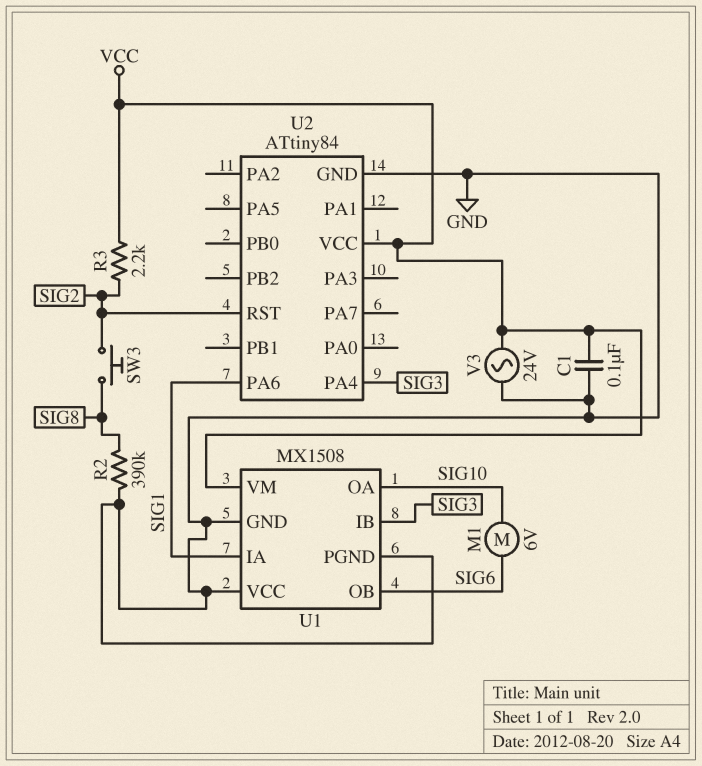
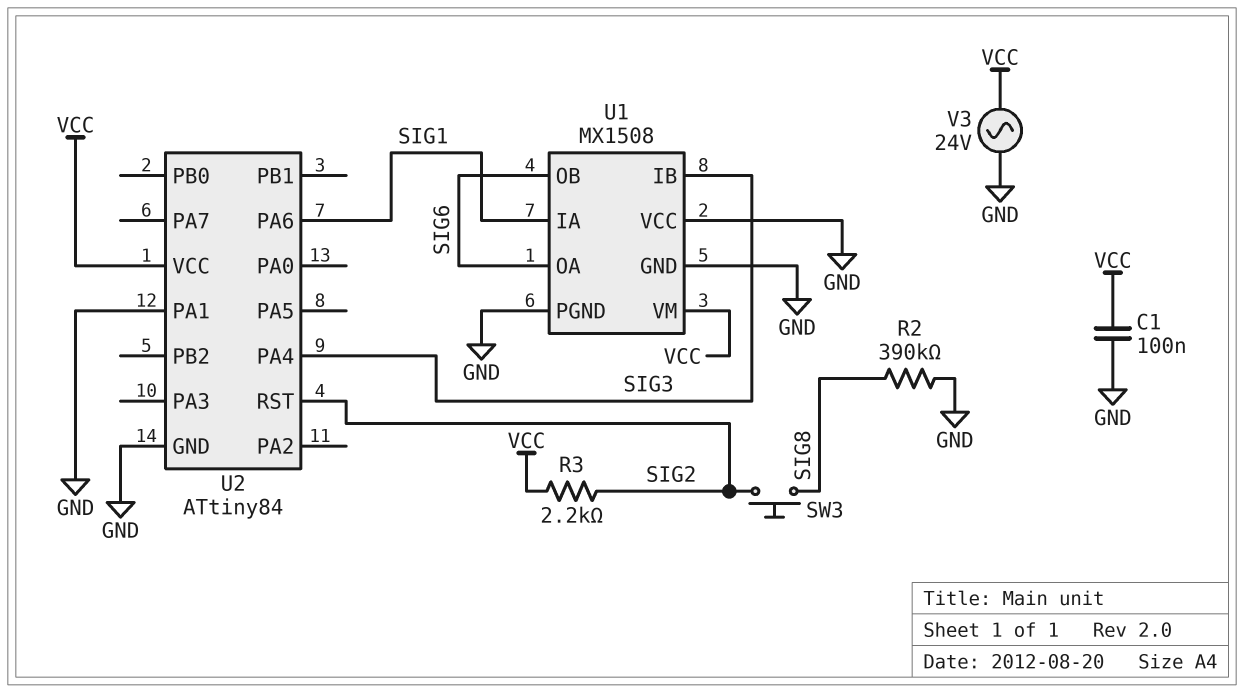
M1: motor 6V (SIG6, SIG10) -> none
U1 pin OA: SIG10 -> SIG6
U2 pin PA1: none -> GND

